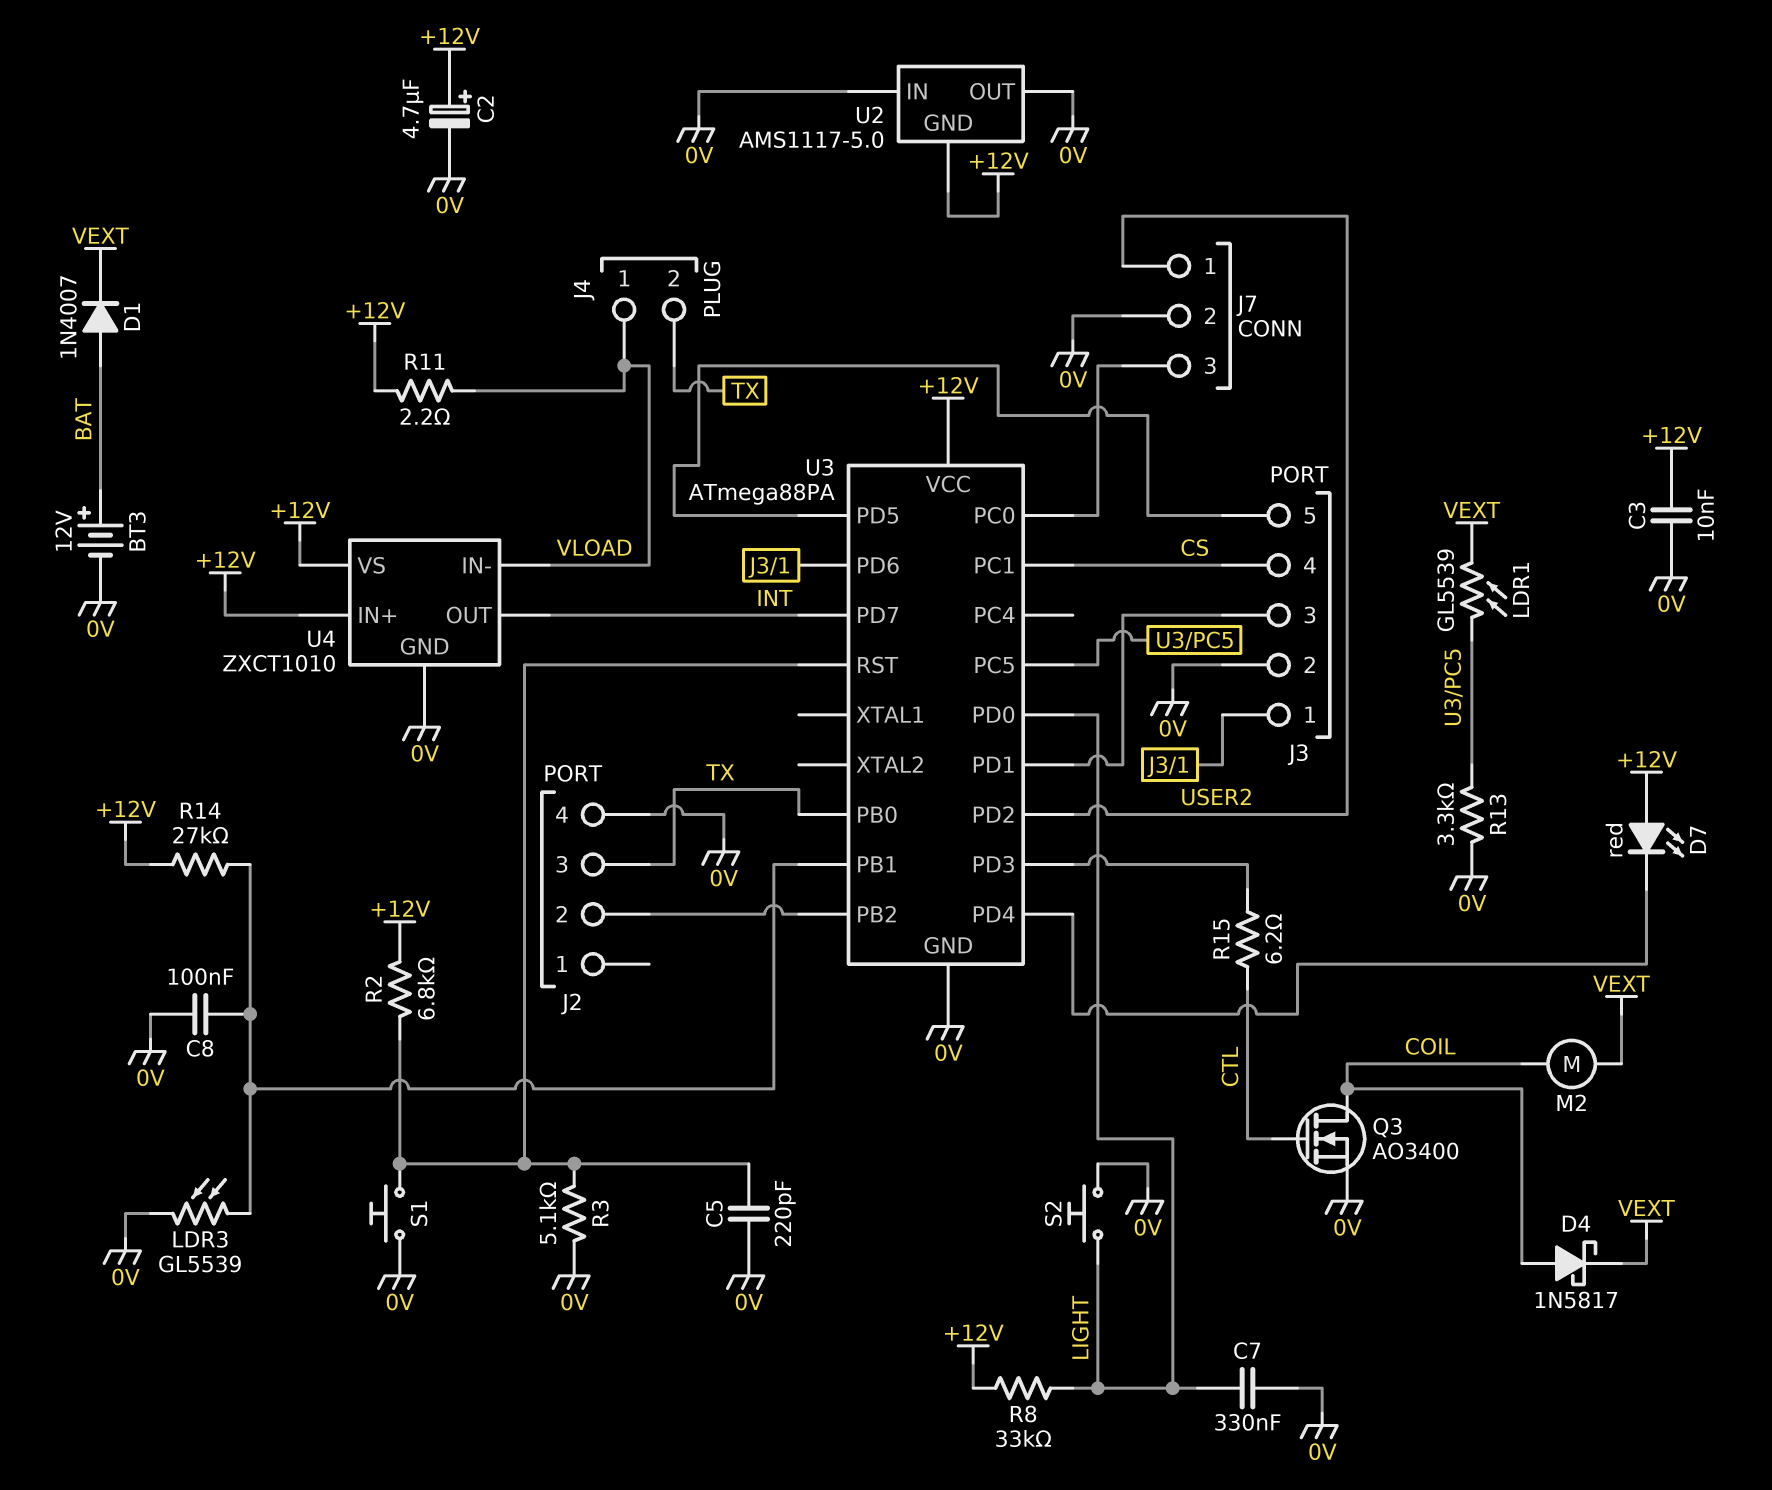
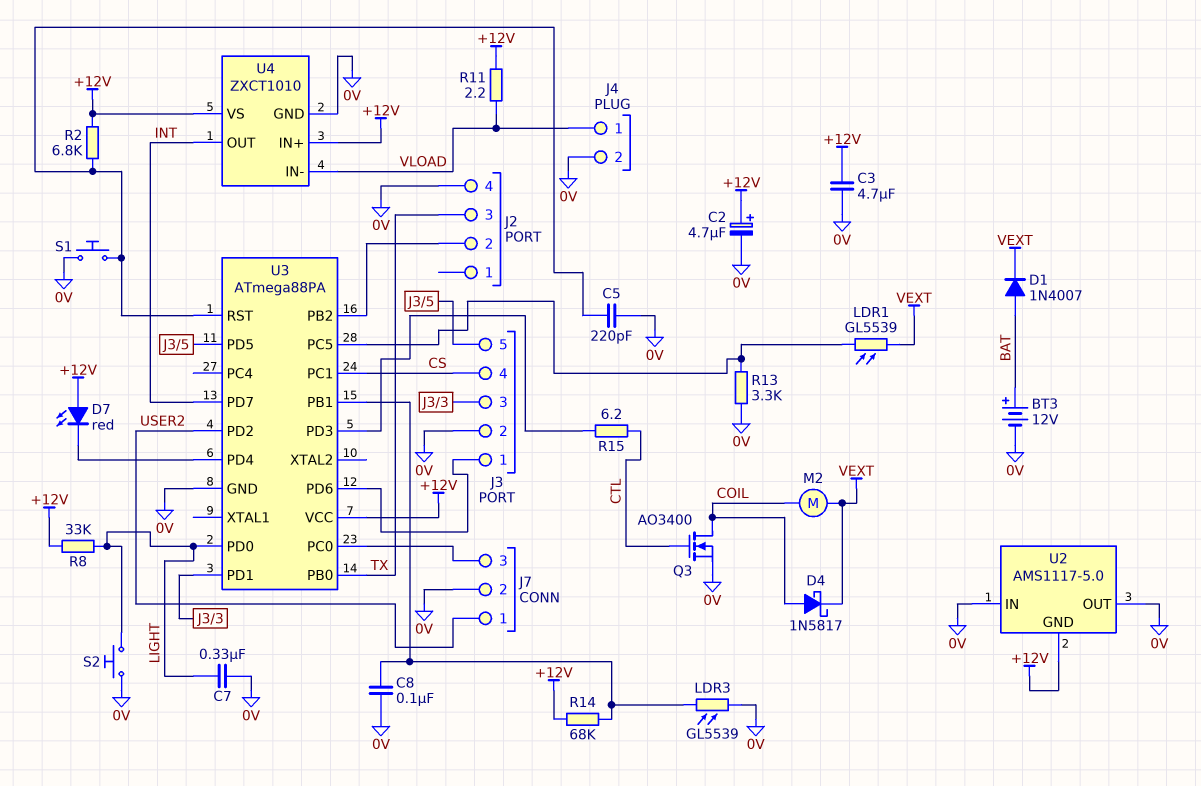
C3: 10nF (+12V, 0V) -> 4.7uF (+12V, 0V)
J4 pin 2: TX -> 0V
R3: 5.1k (0V, U3/RST) -> none
R14: 27k (+12V, U3/PB1) -> 68k (+12V, U3/PB1)

